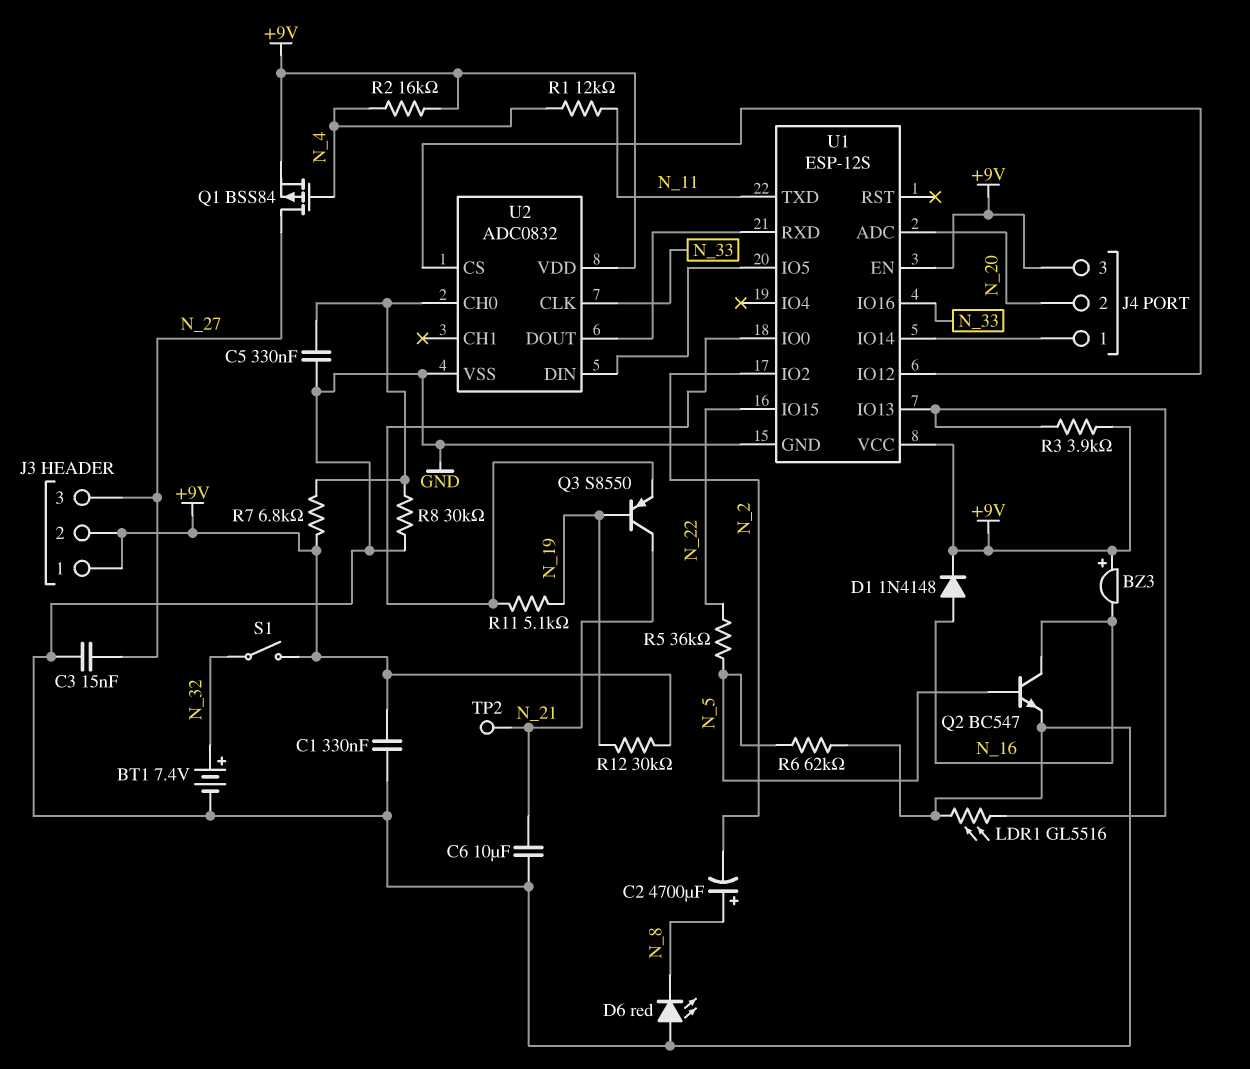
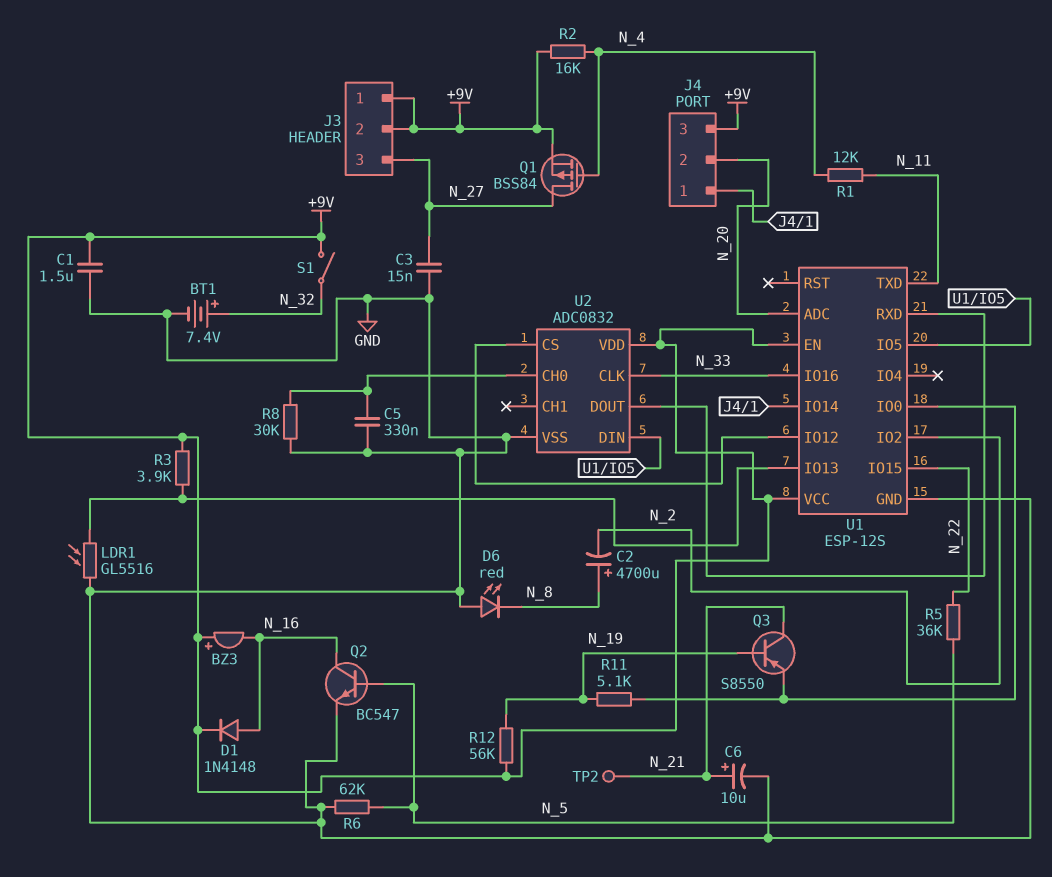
C1: 330nF (+9V, GND) -> 1.5uF (+9V, GND)
C6: 10uF (GND, N_21) -> 10uF (plus N_21, minus GND)
R7: 6.8k (+9V, U2/CH0) -> none
R12: 30k (+9V, N_19) -> 56k (+9V, N_19)

